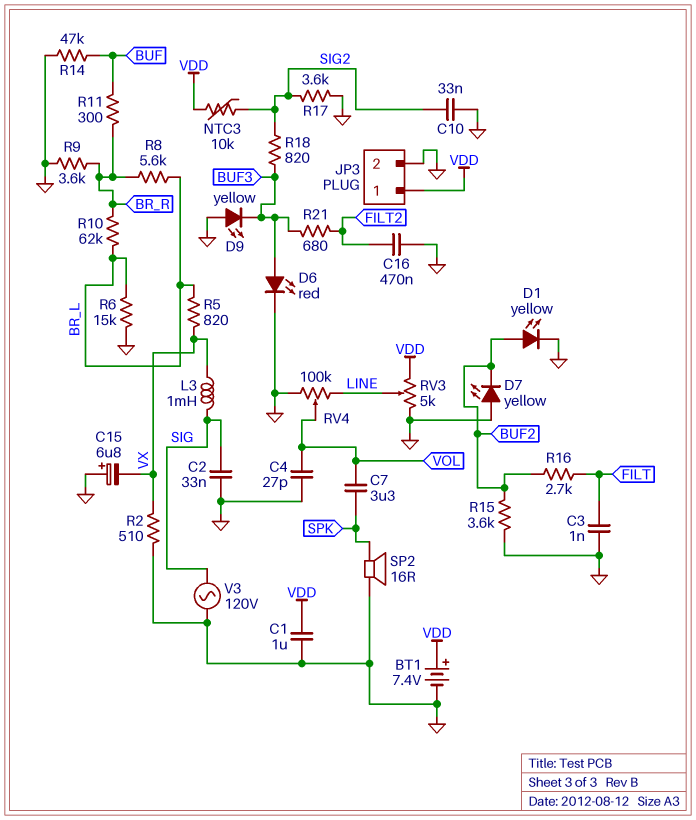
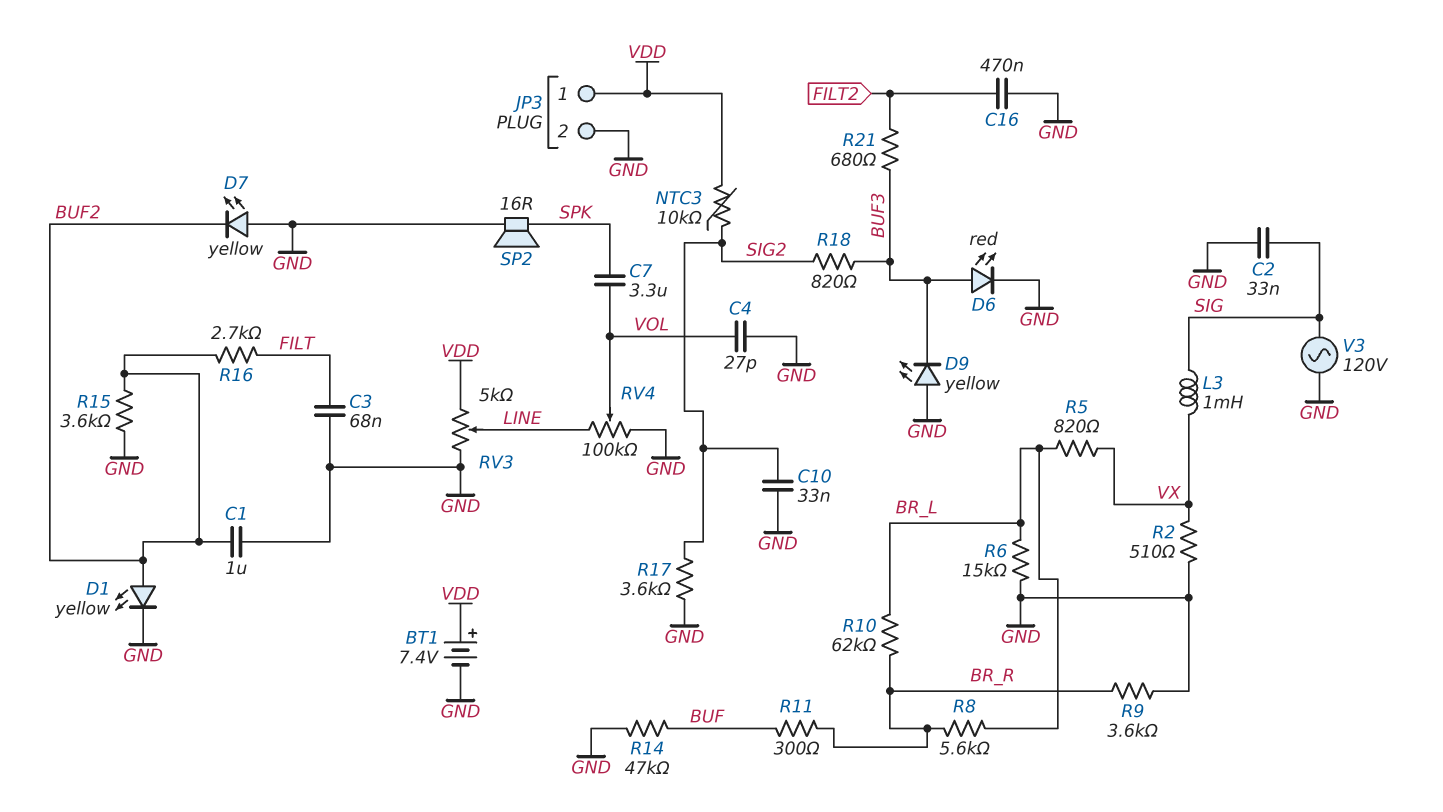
C1: 1uF (GND, VDD) -> 1uF (BUF2, GND)
C3: 1nF (FILT, GND) -> 68nF (FILT, GND)
C15: 6.8uF (plus GND, minus VX) -> none

